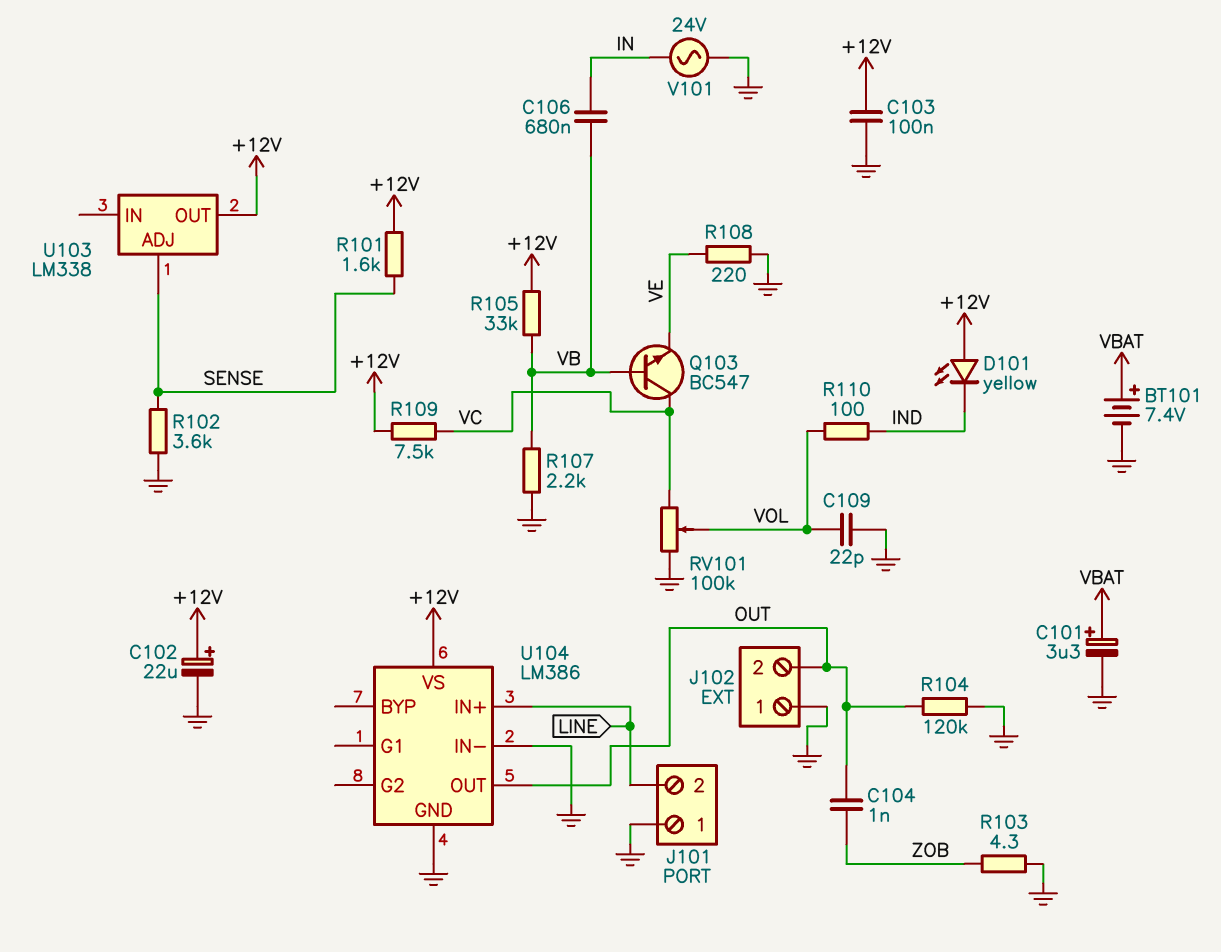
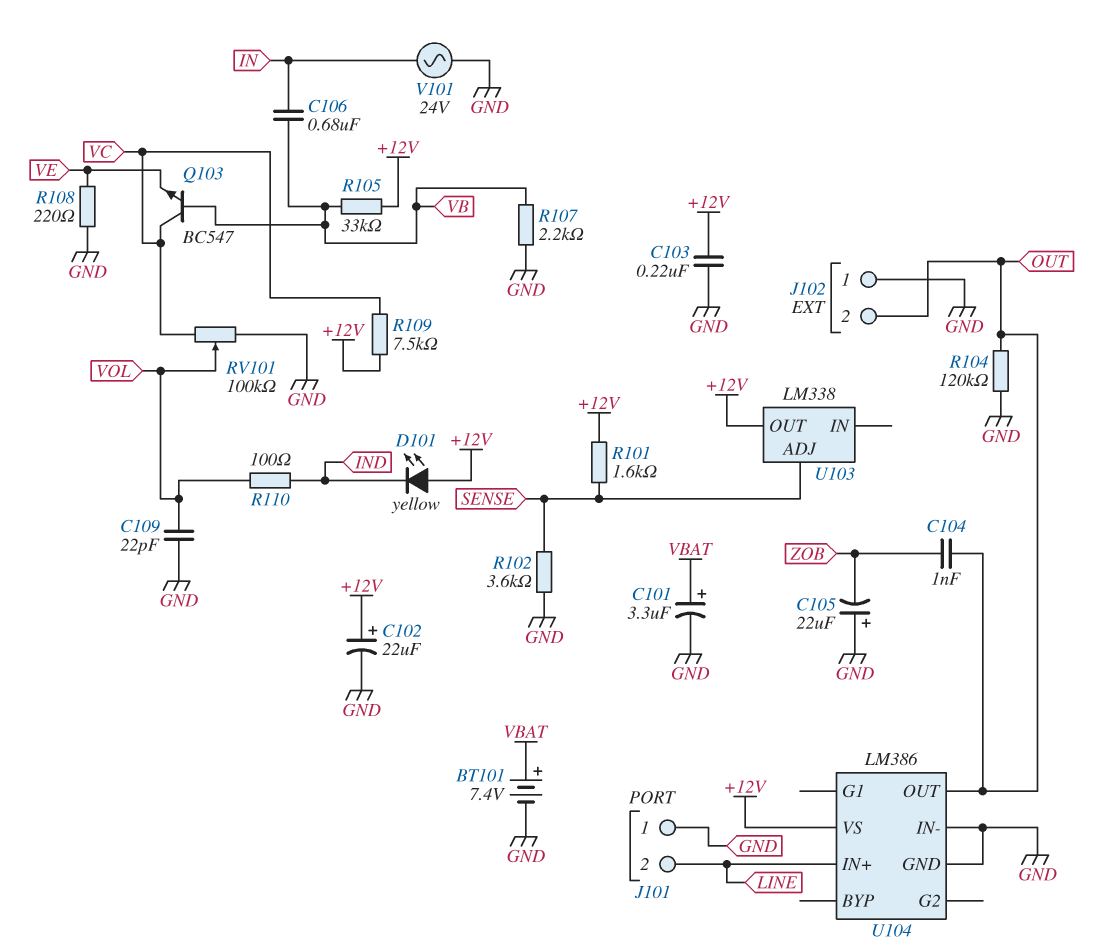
C103: 100nF (+12V, GND) -> 220nF (+12V, GND)
C105: none -> 22uF (plus GND, minus ZOB)
R103: 4.3 (GND, ZOB) -> none

